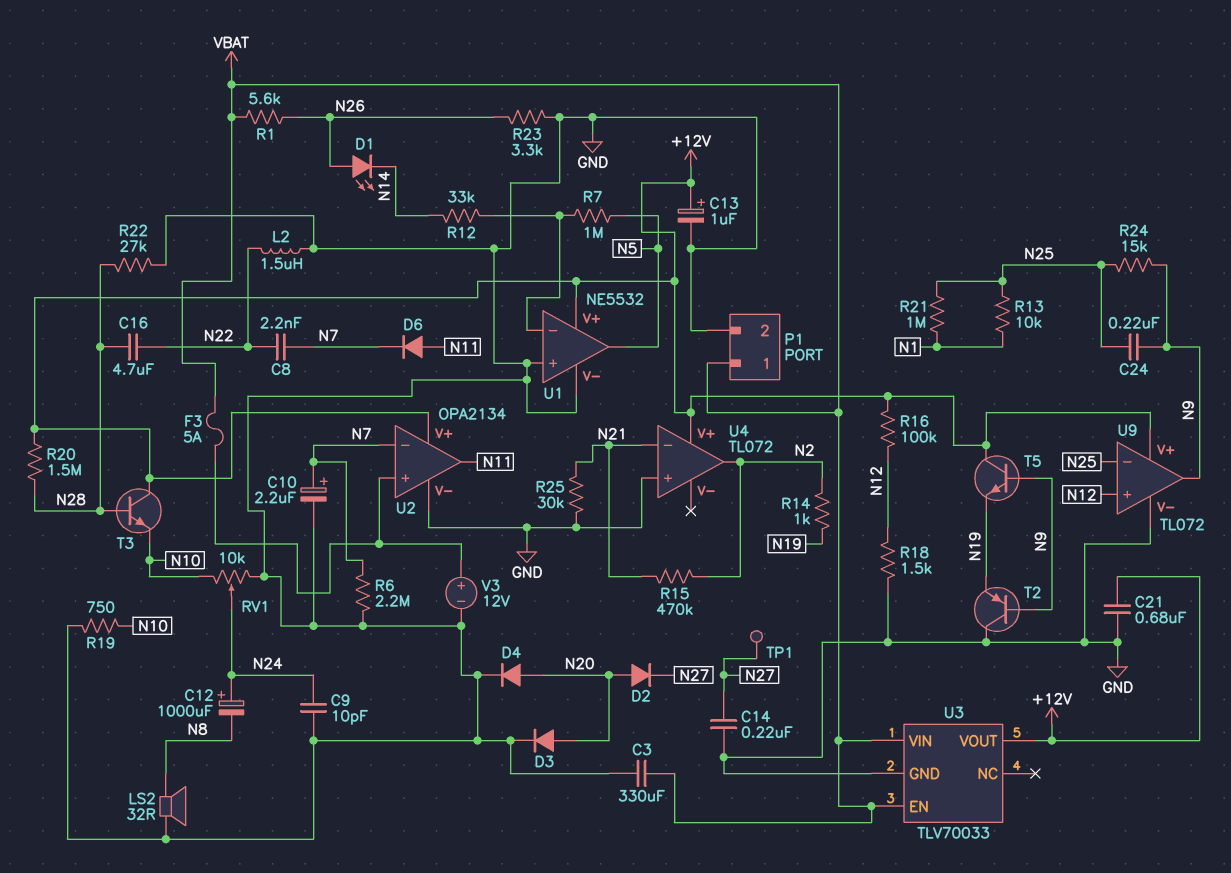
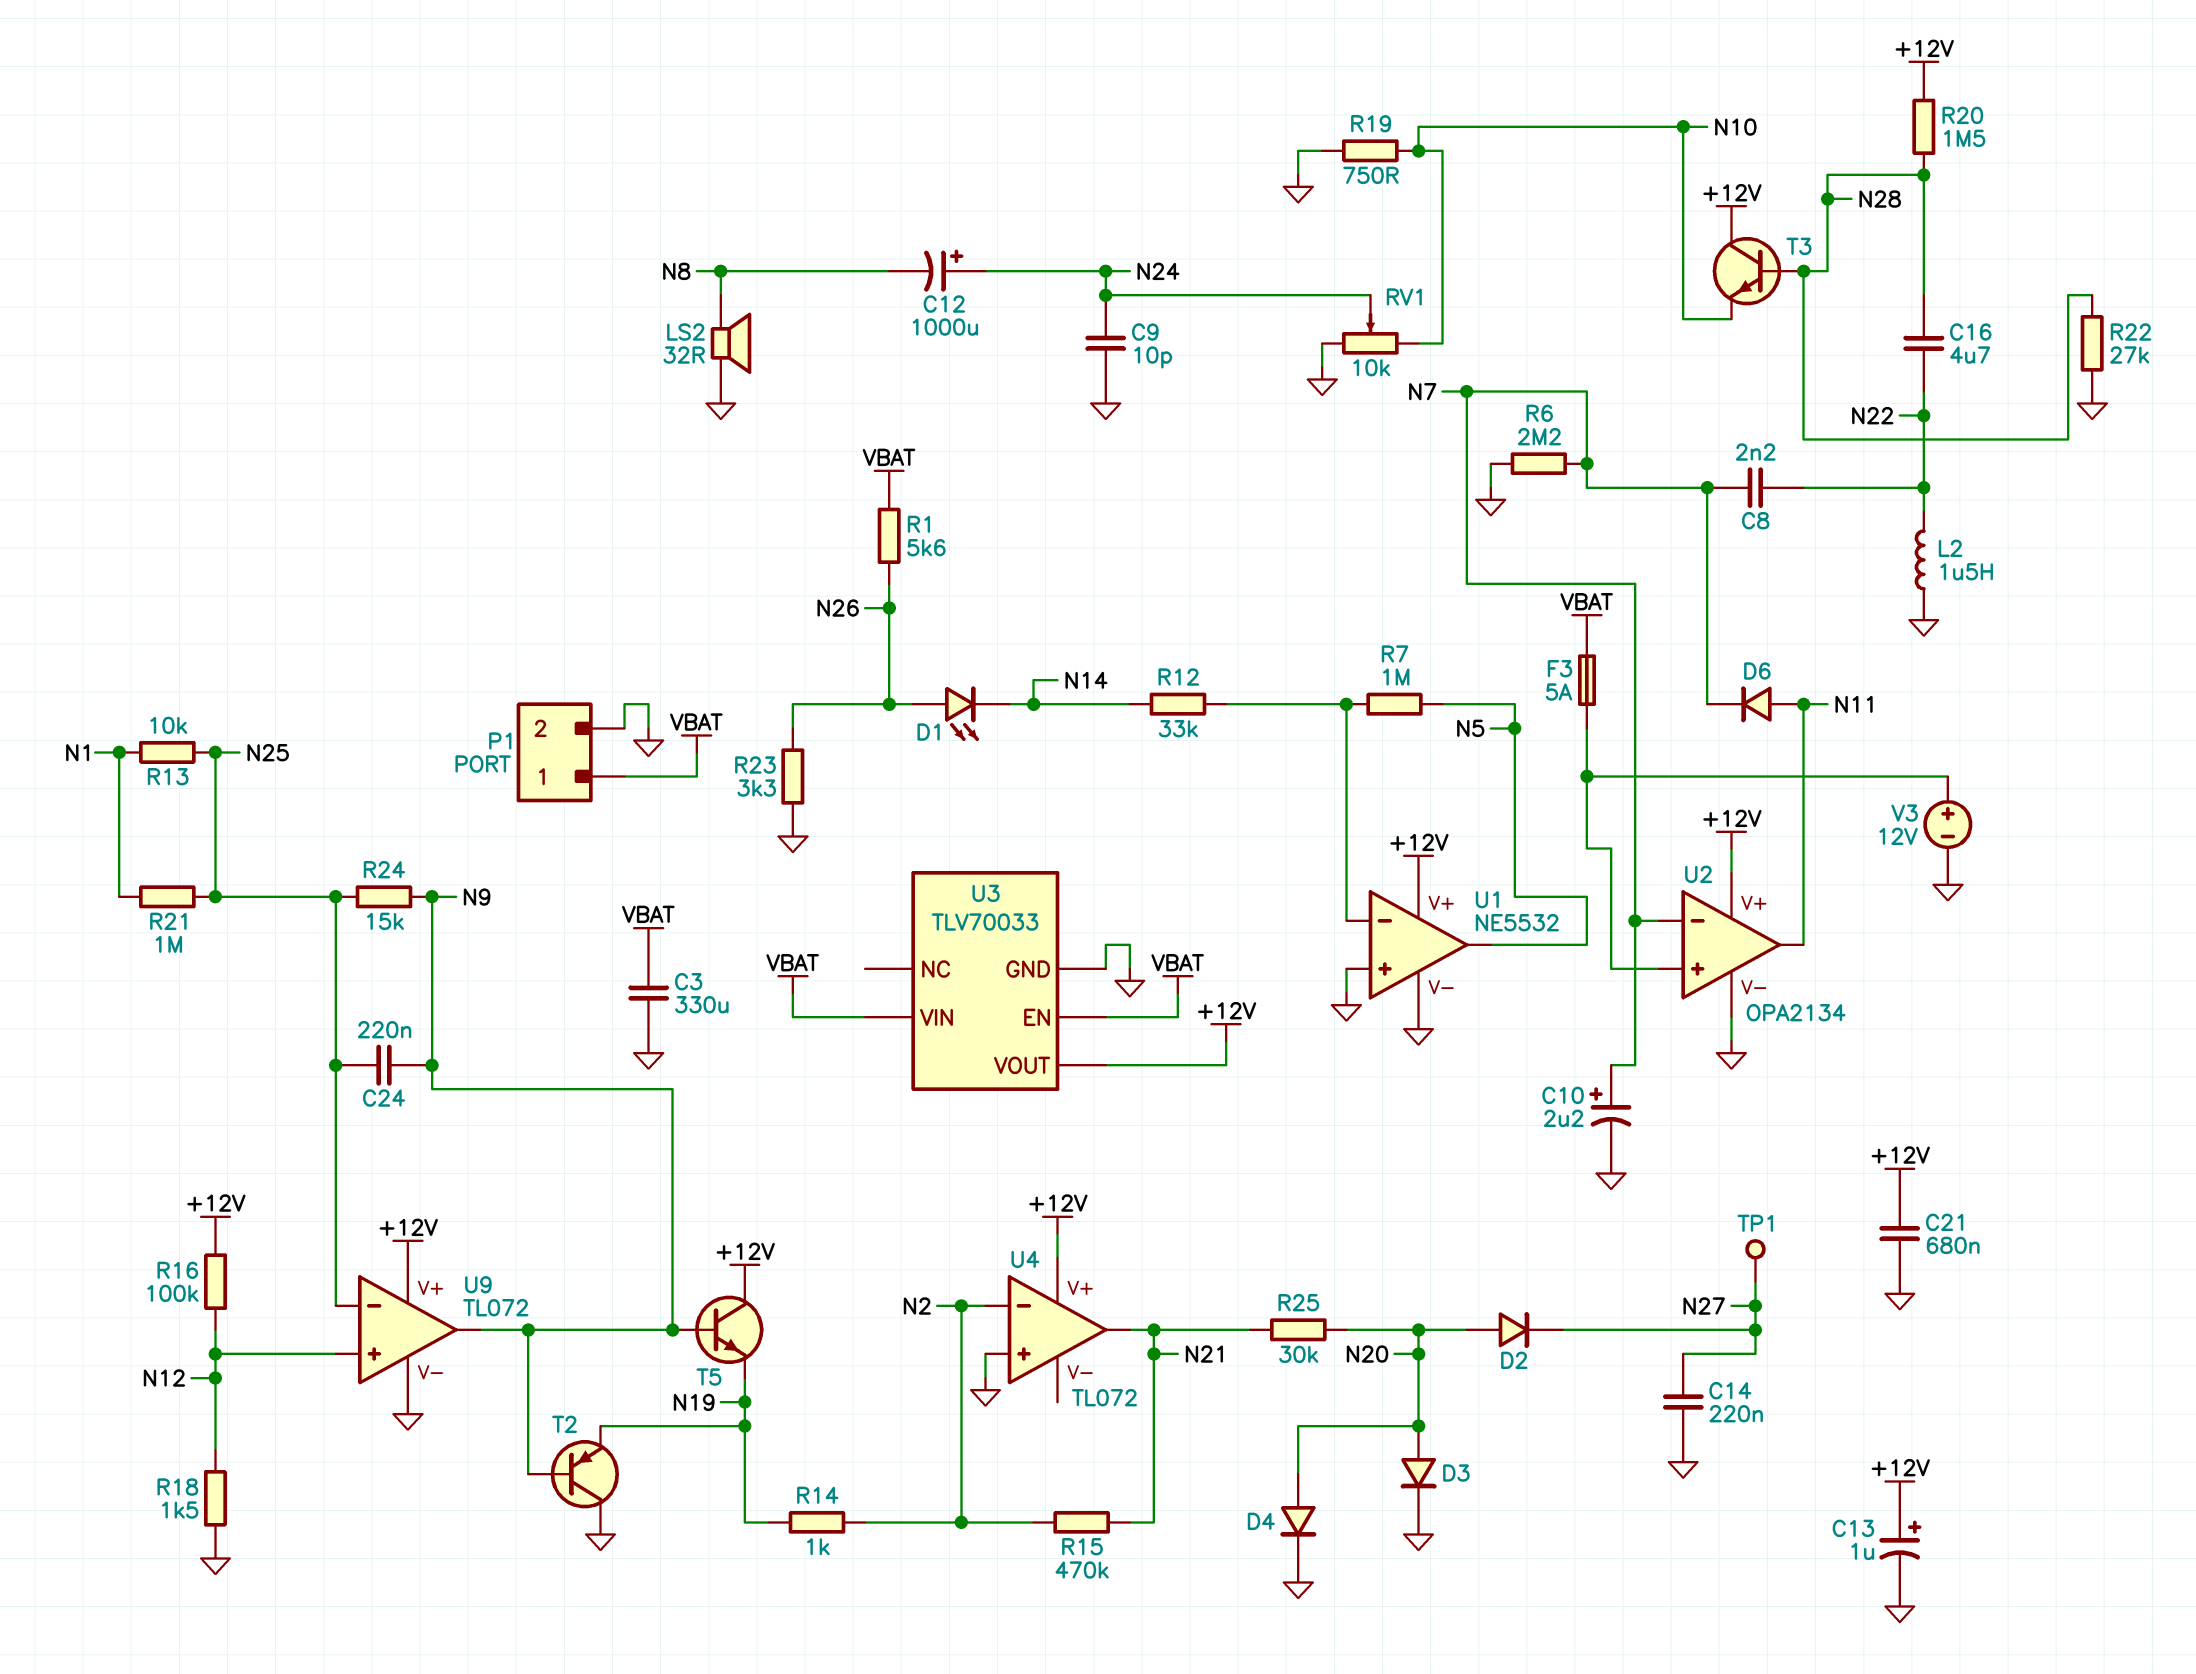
R25: 30k (GND, N21) -> 30k (N20, N21)
U4 pin in-: N21 -> N2
U4 pin out: N2 -> N21

